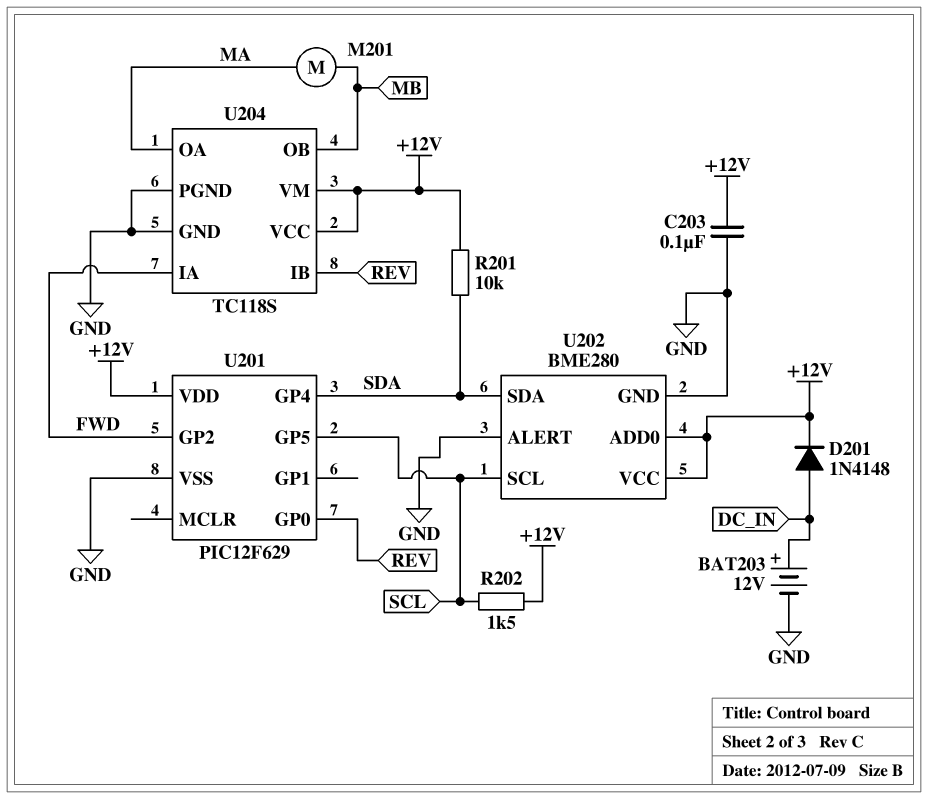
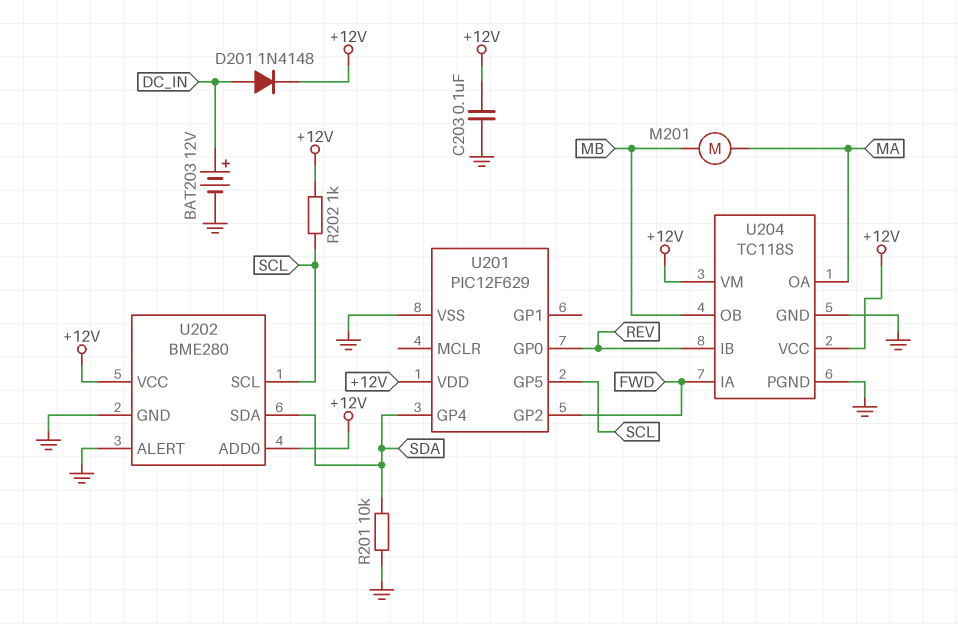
R201: 10k (+12V, SDA) -> 10k (GND, SDA)
R202: 1.5k (+12V, SCL) -> 1k (+12V, SCL)

